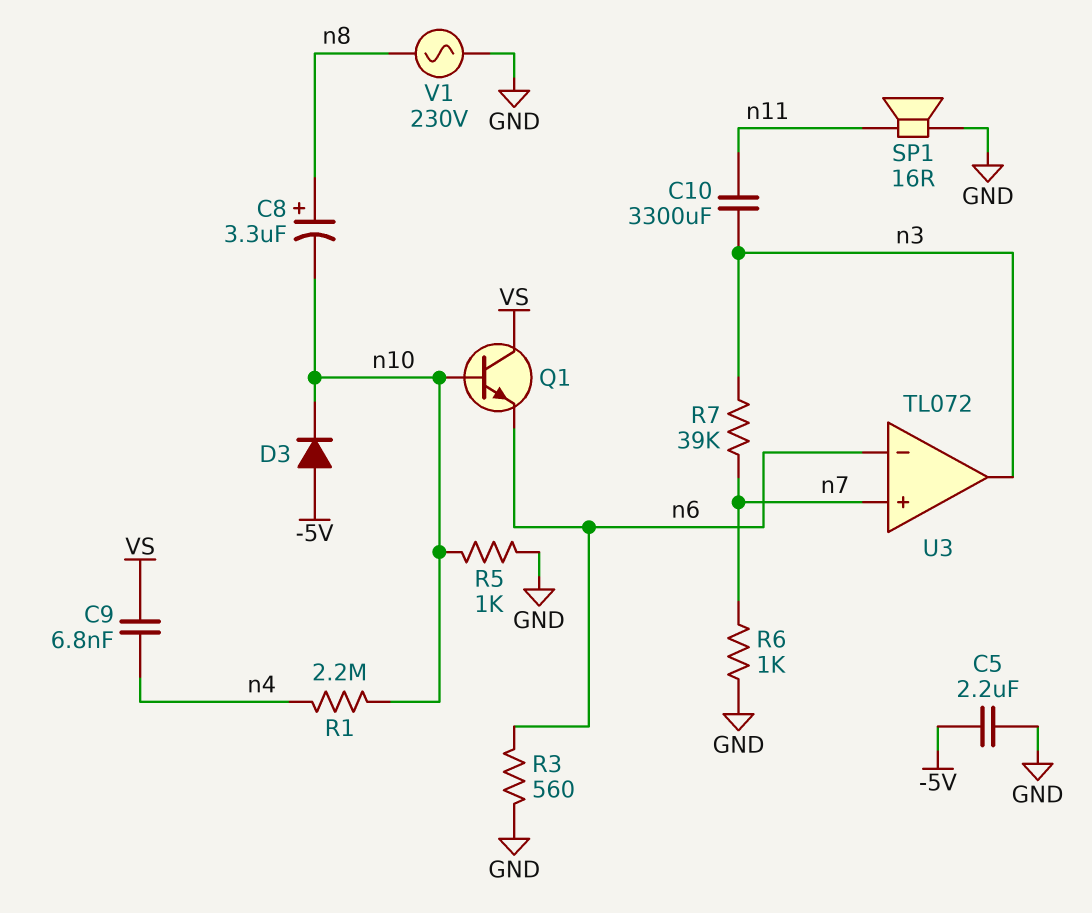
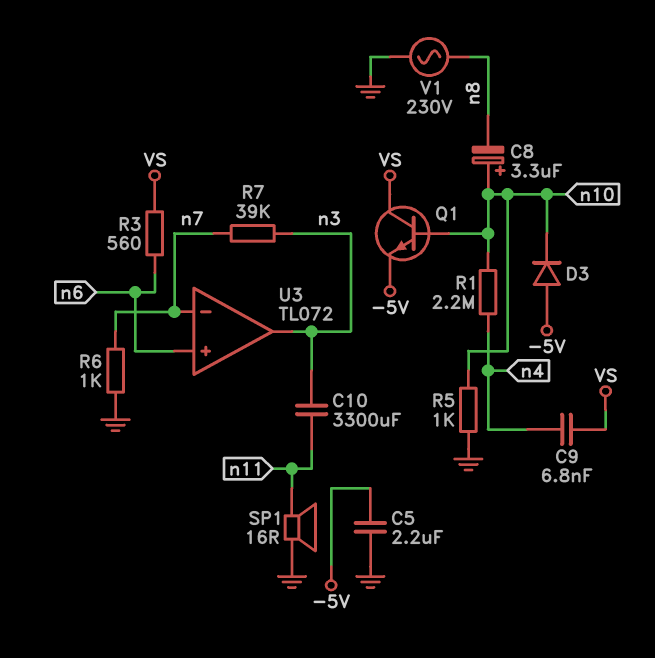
C8: 3.3uF (plus n8, minus n10) -> 3.3uF (plus n10, minus n8)
Q1: NPN (B n10, C VS, E n6) -> NPN (B n10, C VS, E -5V)
R3: 560 (GND, n6) -> 560 (VS, n6)
U3 pin in+: n7 -> n6
U3 pin in-: n6 -> n7

